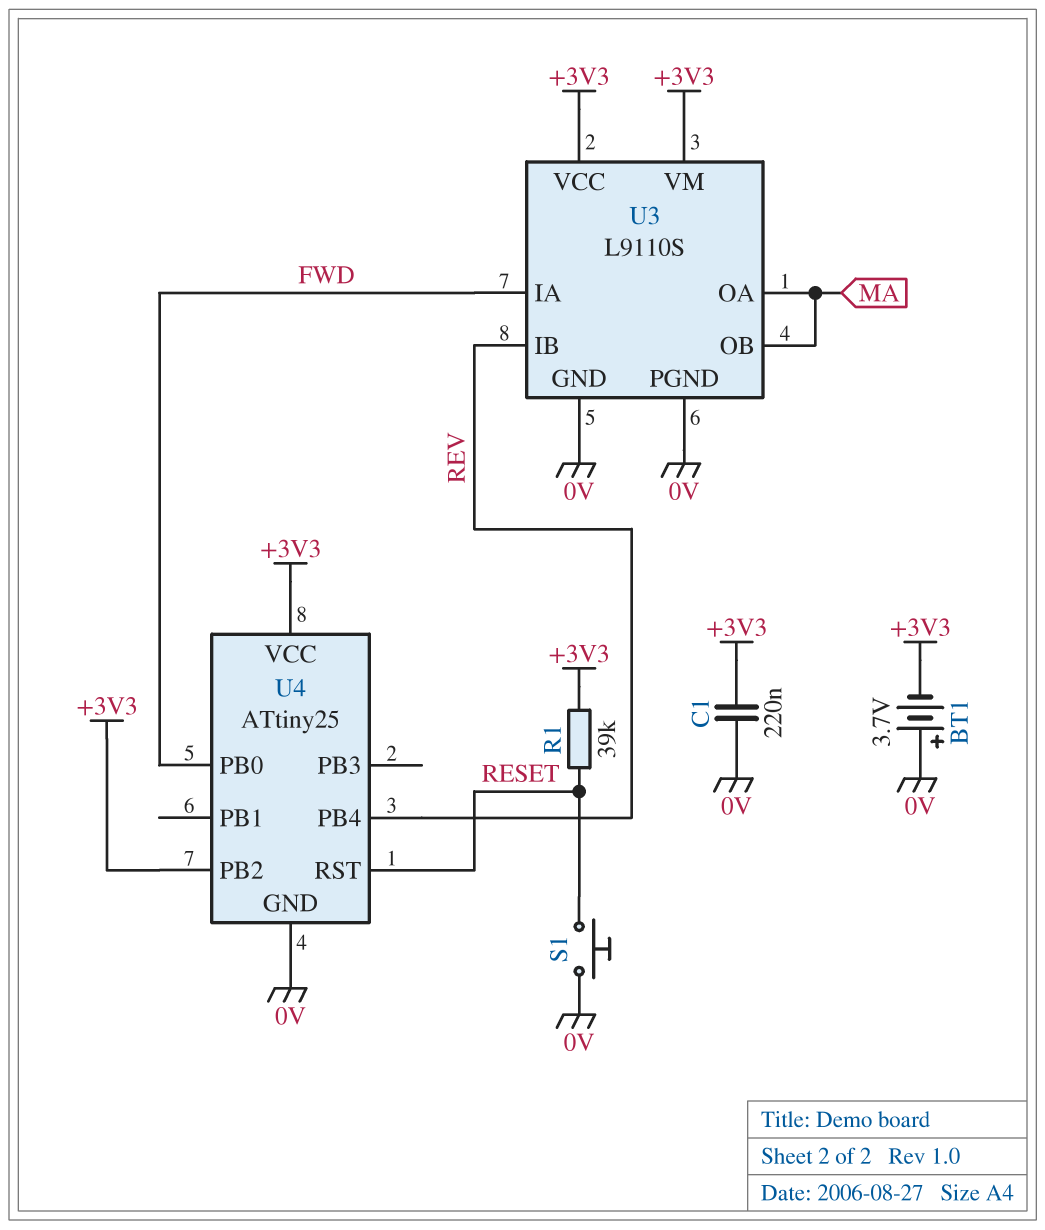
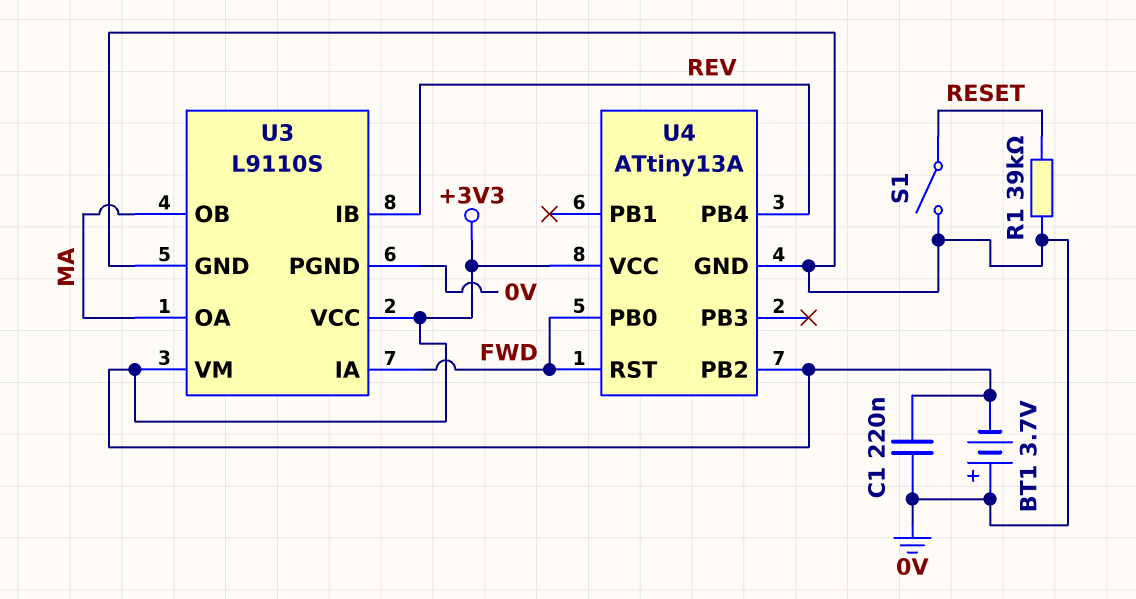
R1: 39k (+3V3, RESET) -> 39k (0V, RESET)
S1: button (0V, RESET) -> switch (0V, RESET)
U4: ATtiny25 -> ATtiny13A
U4 pin RST: RESET -> FWD

